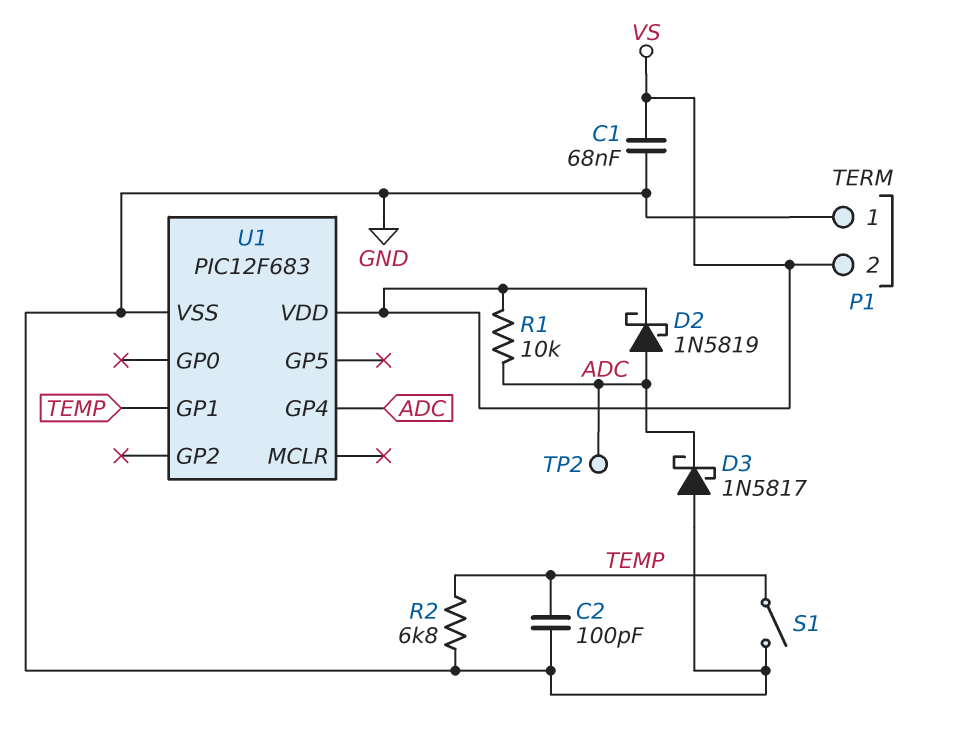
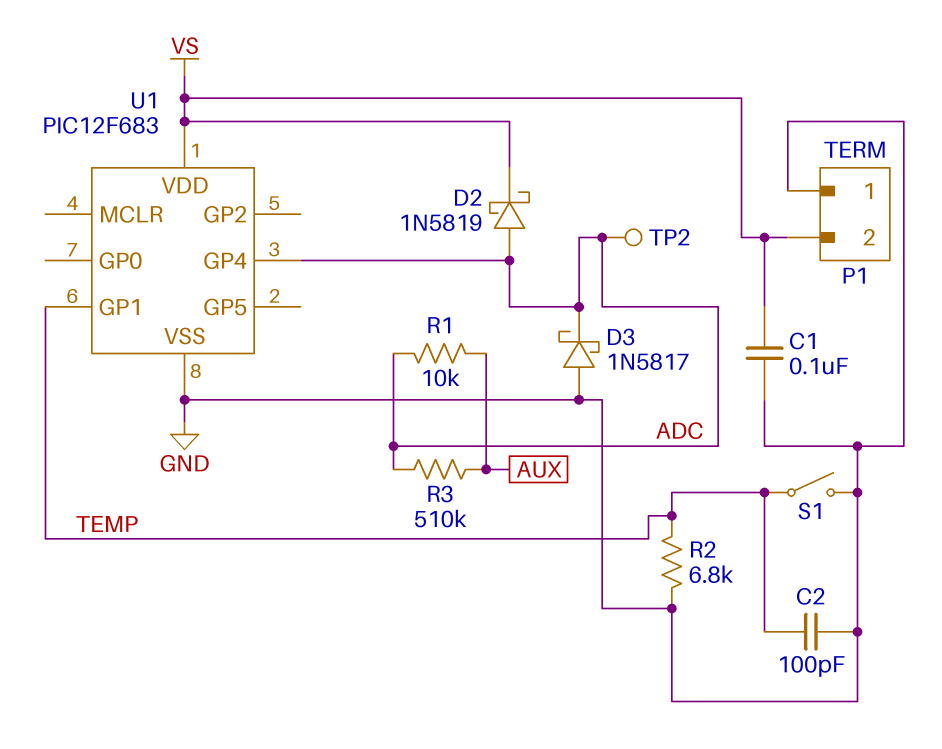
C1: 68nF (GND, VS) -> 100nF (GND, VS)
R1: 10k (ADC, VS) -> 10k (ADC, AUX)
R3: none -> 510k (ADC, AUX)

